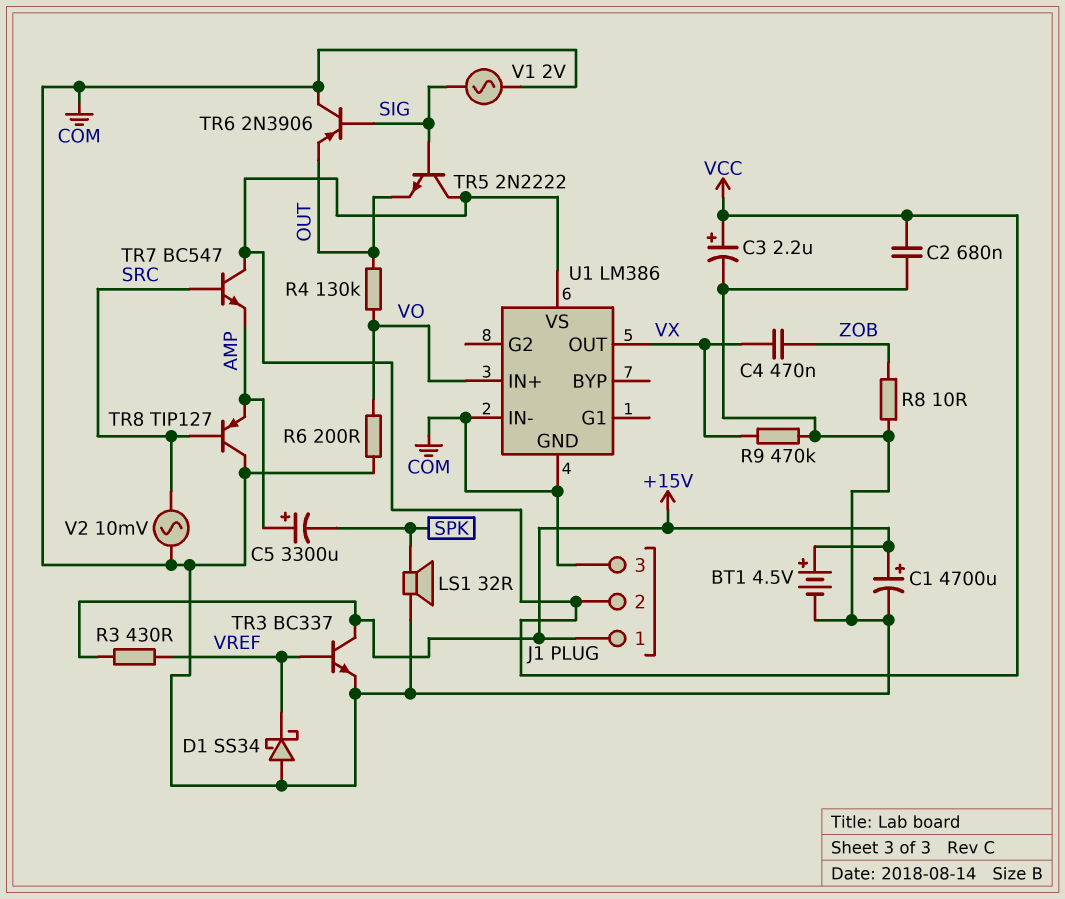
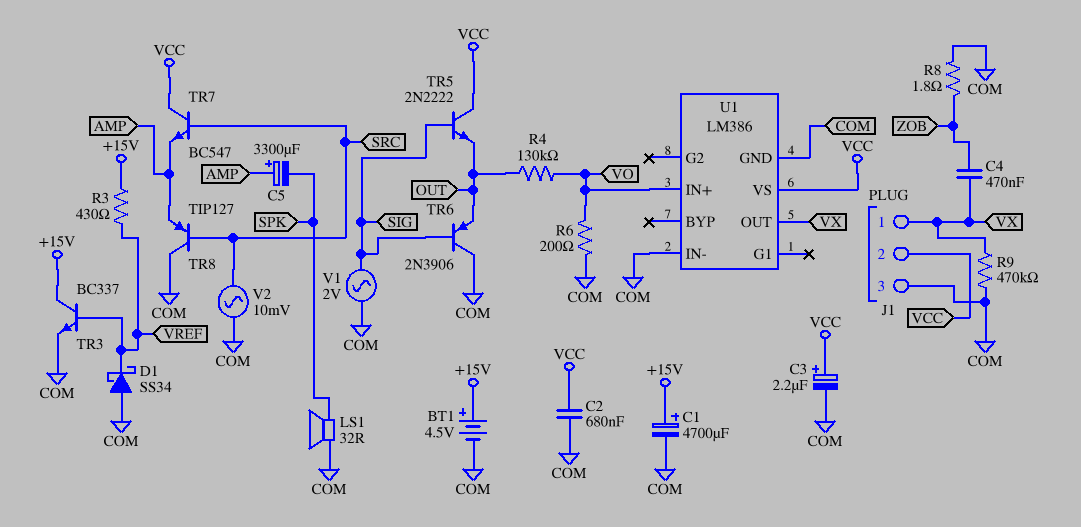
J1 pin 1: +15V -> VX
R8: 10 (COM, ZOB) -> 1.8 (COM, ZOB)

